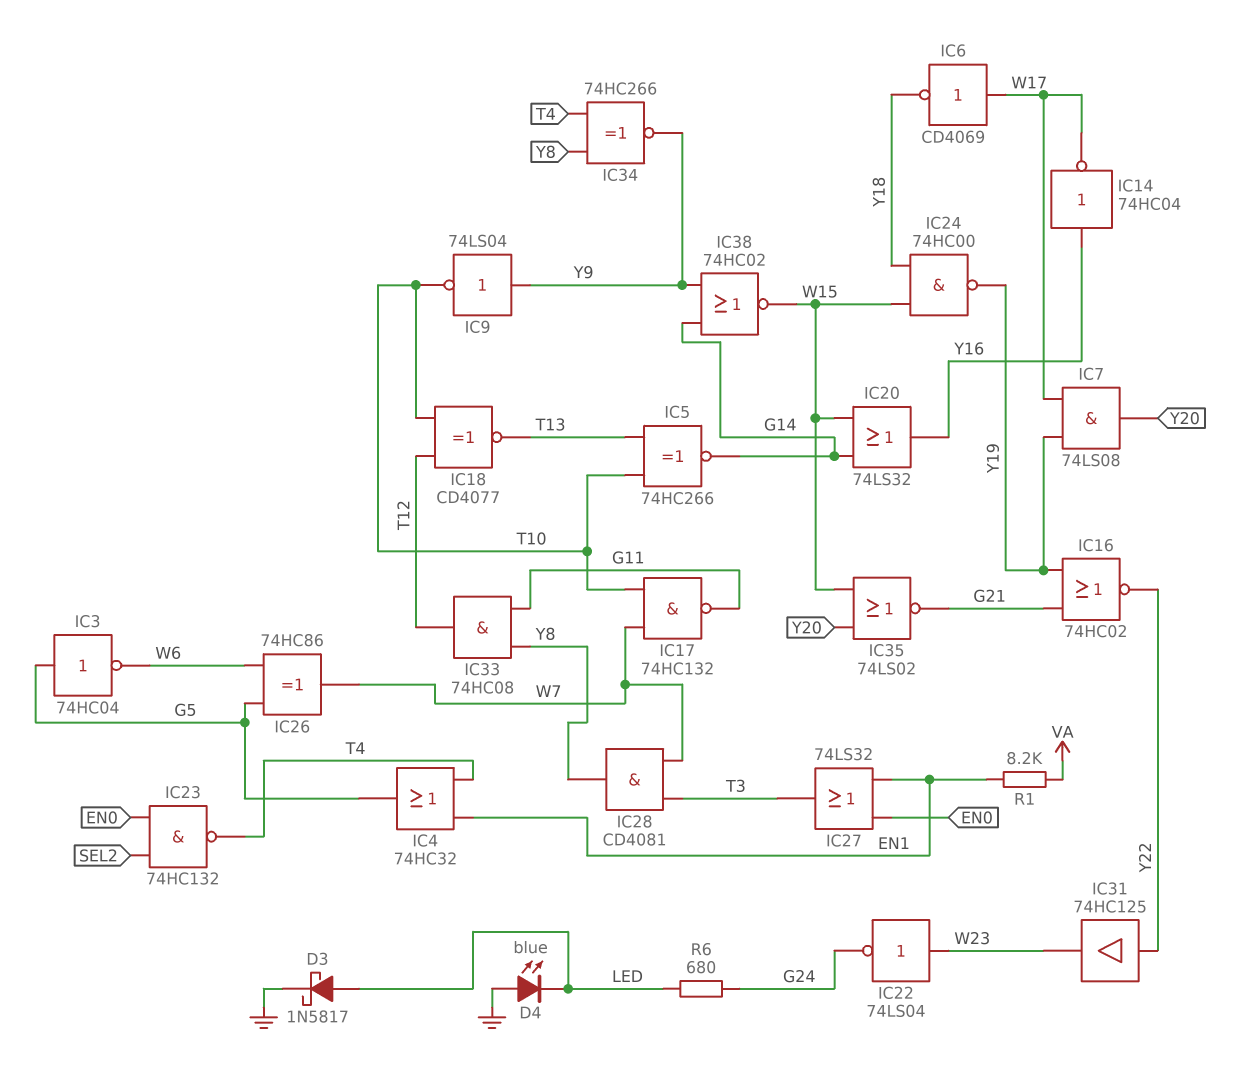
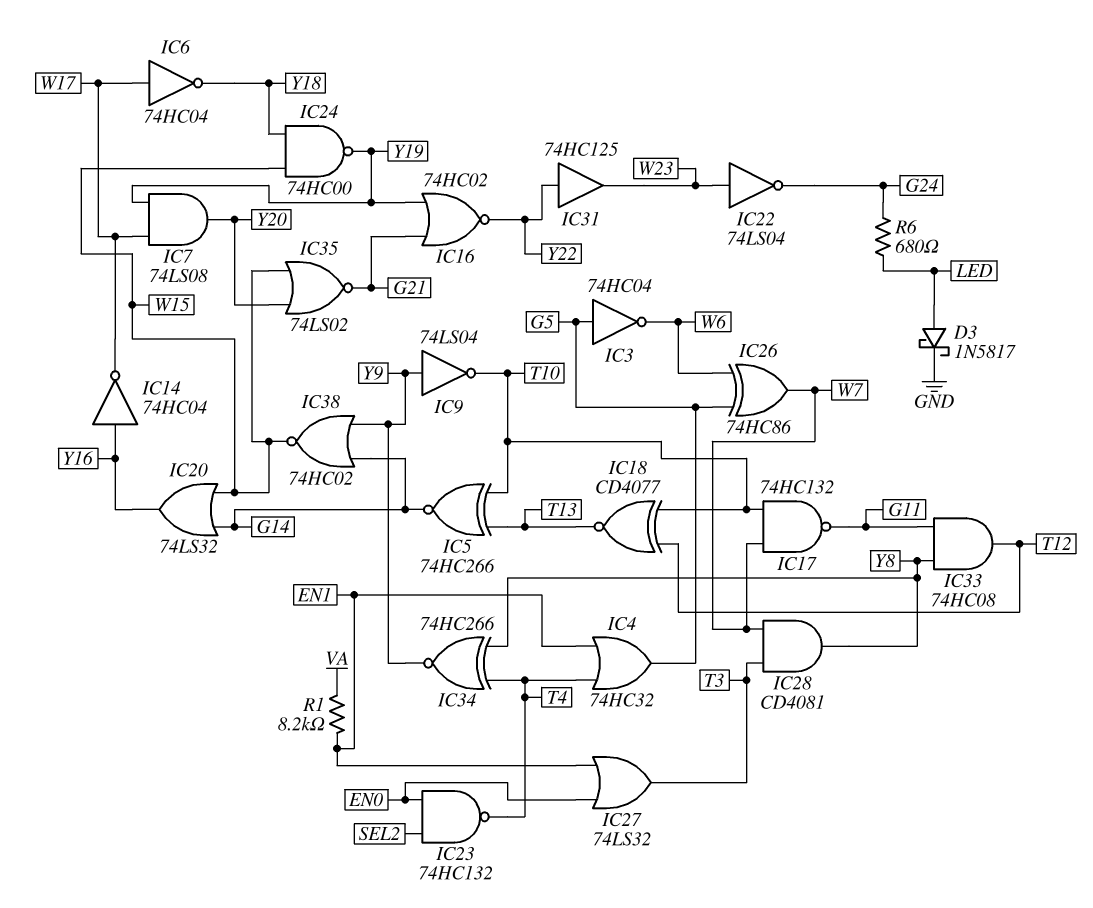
D4: LED blue (A GND, K LED) -> none
IC6: NOT CD4069 (in W17, out Y18) -> NOT 74HC04 (in W17, out Y18)

